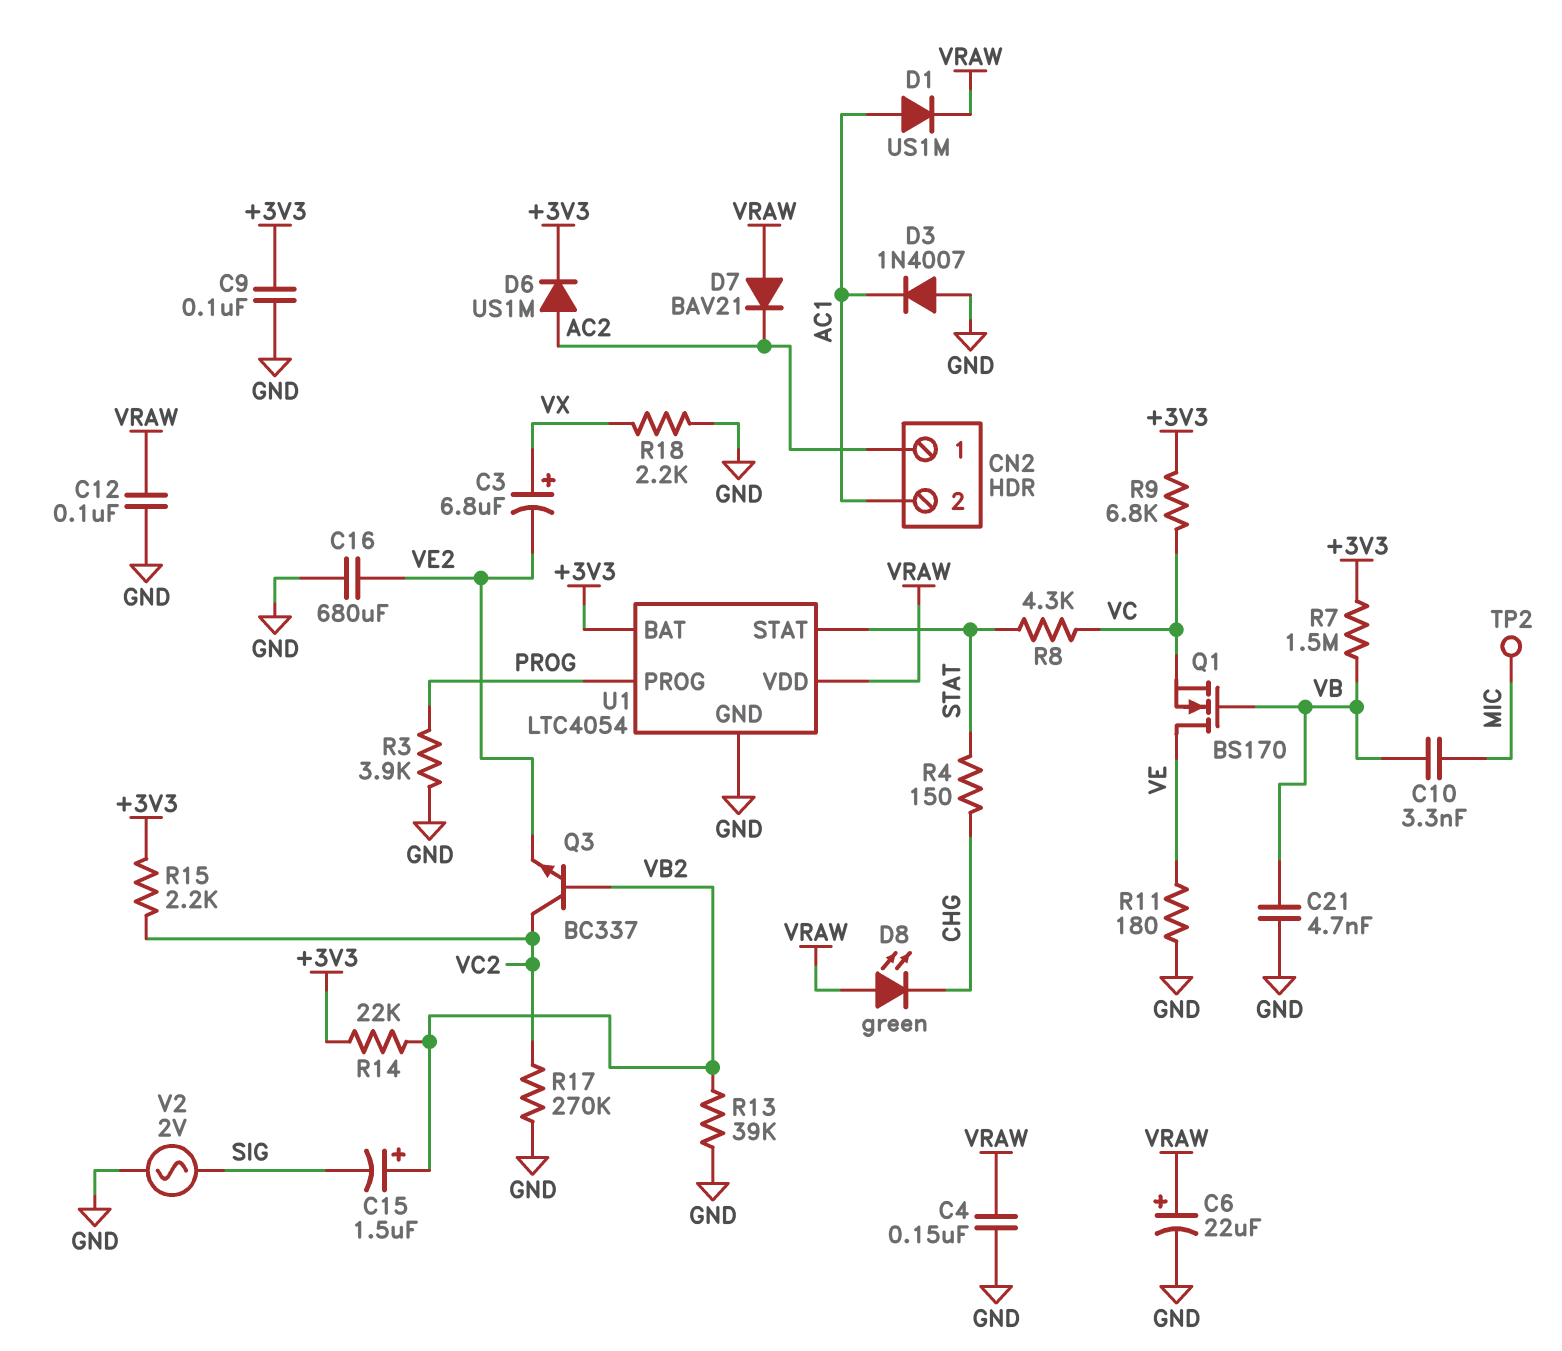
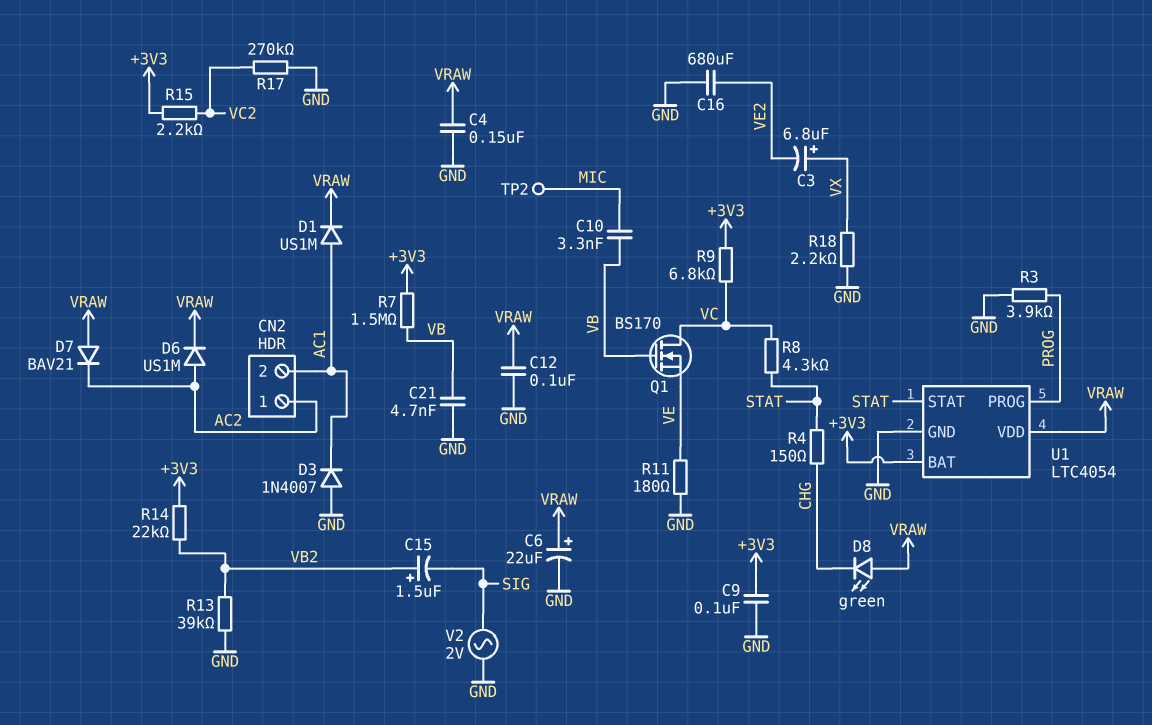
D6: diode US1M (A AC2, K +3V3) -> diode US1M (A AC2, K VRAW)
Q1: NMOS BS170 (G VB, D VE, S VC) -> NMOS BS170 (G VB, D VC, S VE)
Q3: NPN BC337 (B VB2, C VC2, E VE2) -> none

